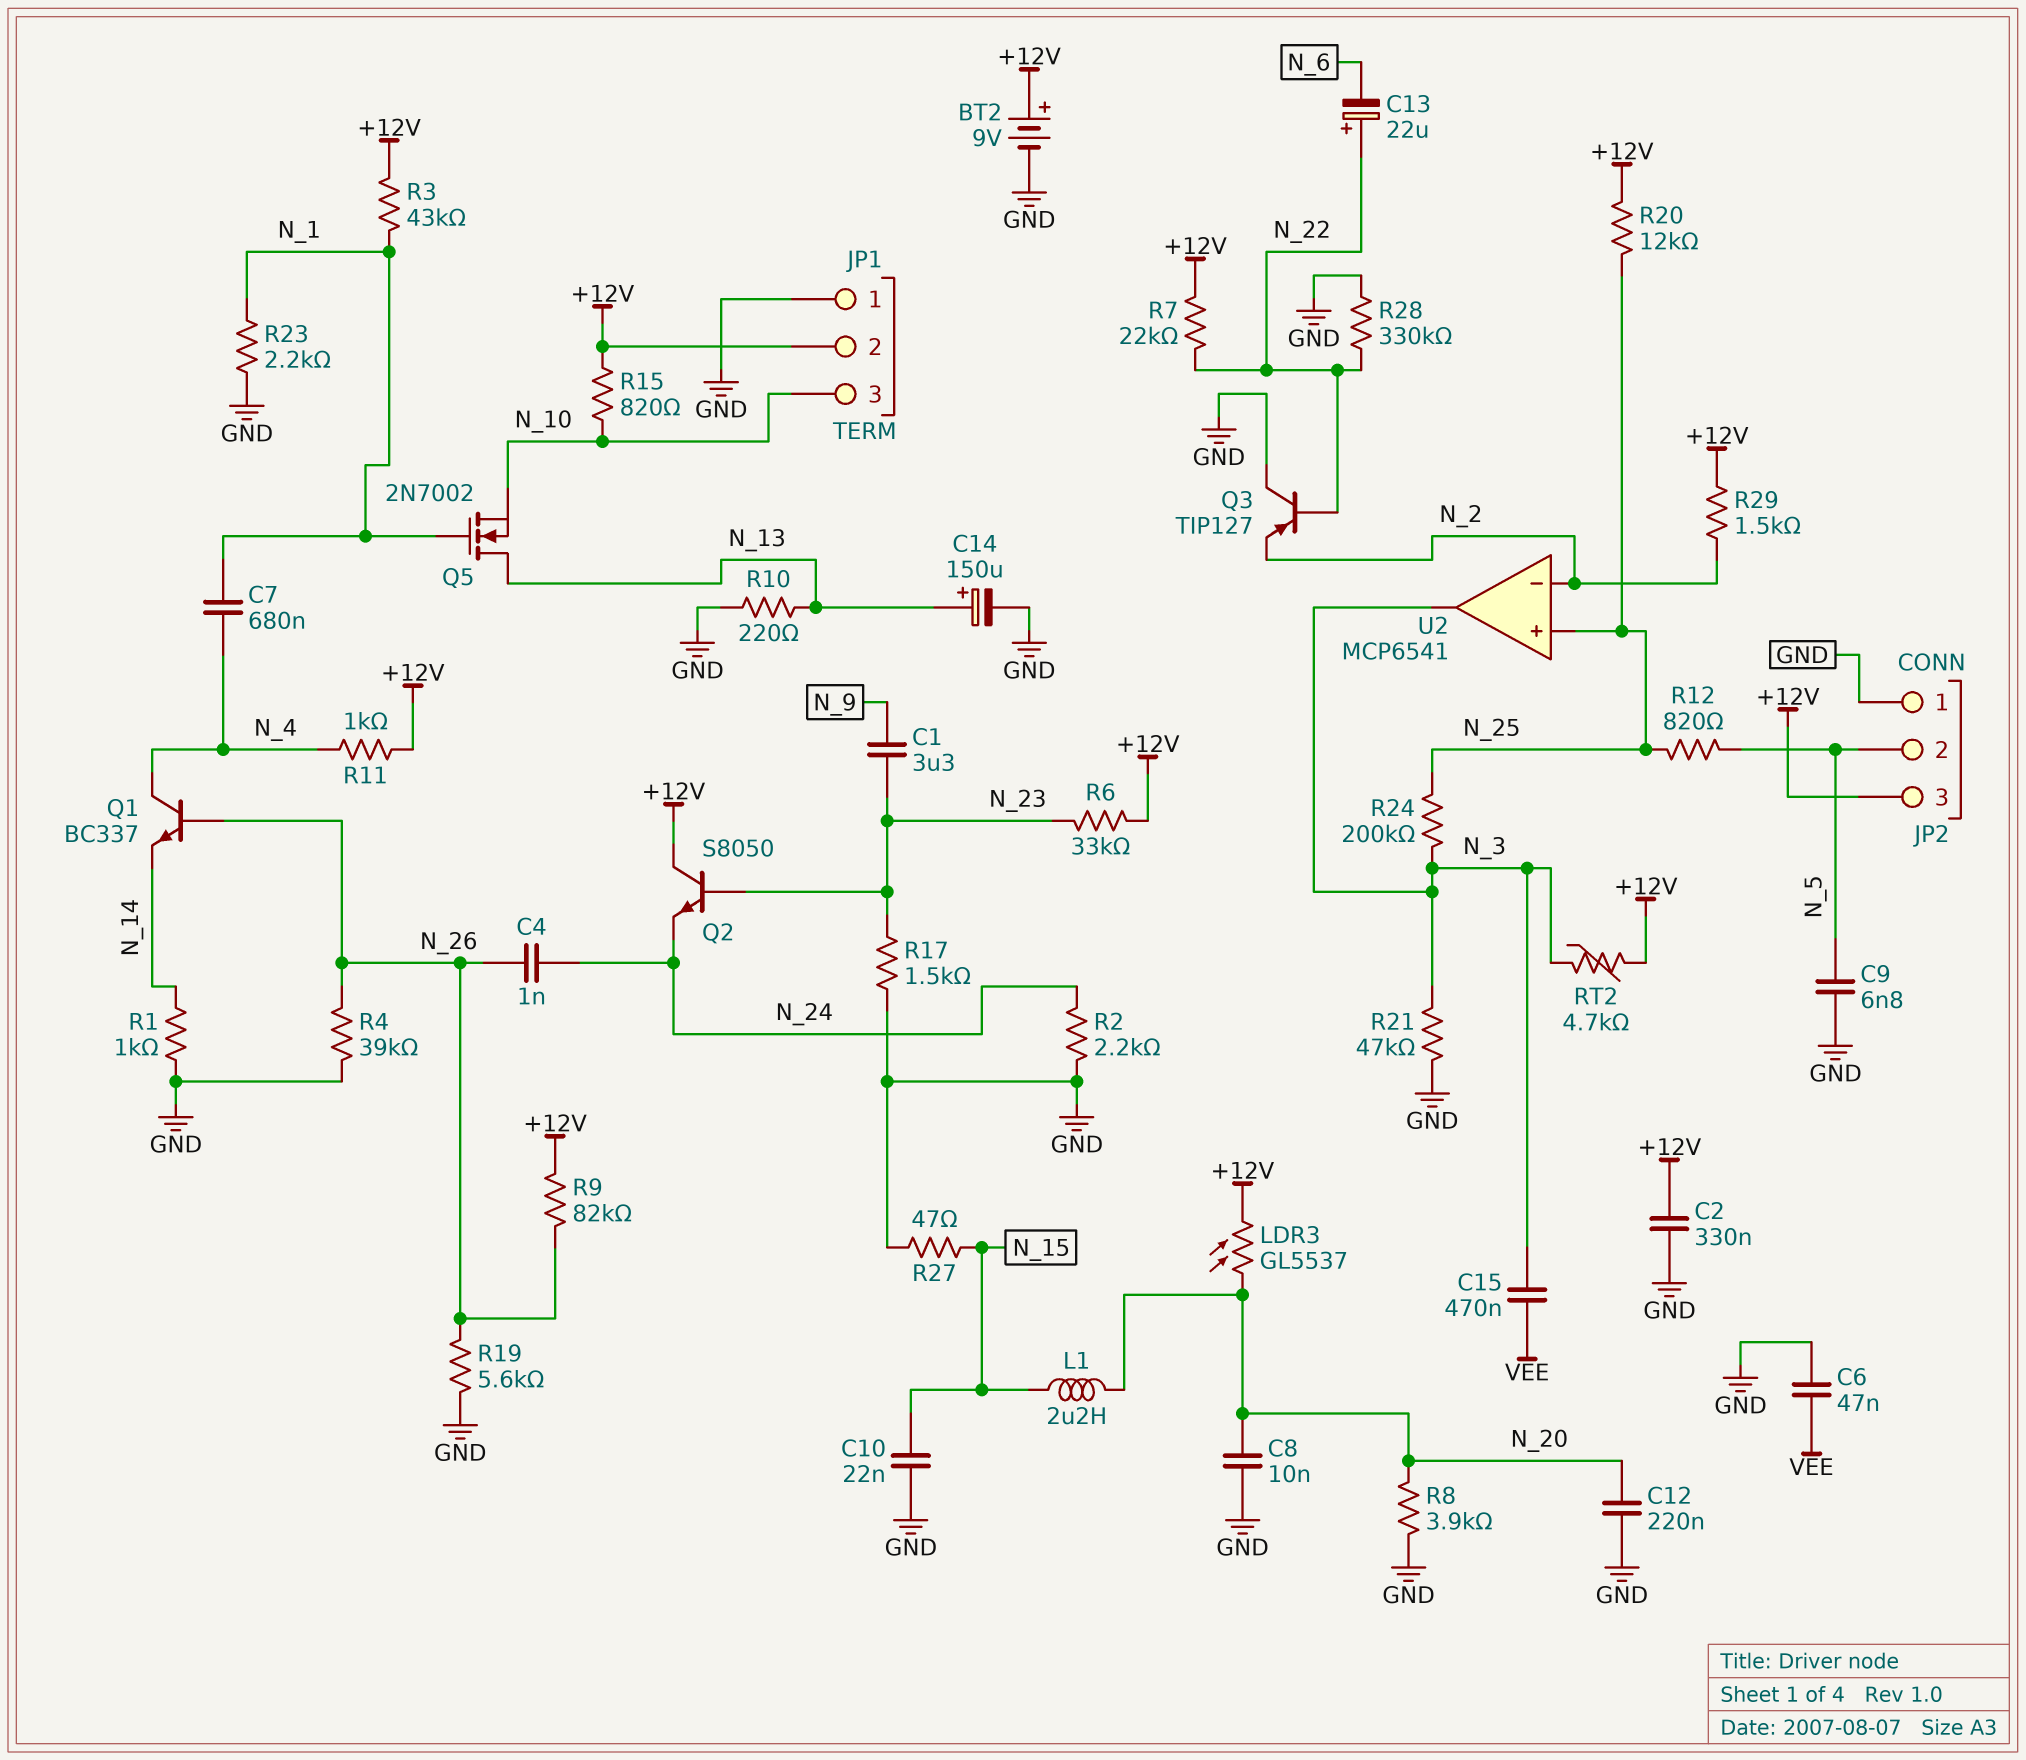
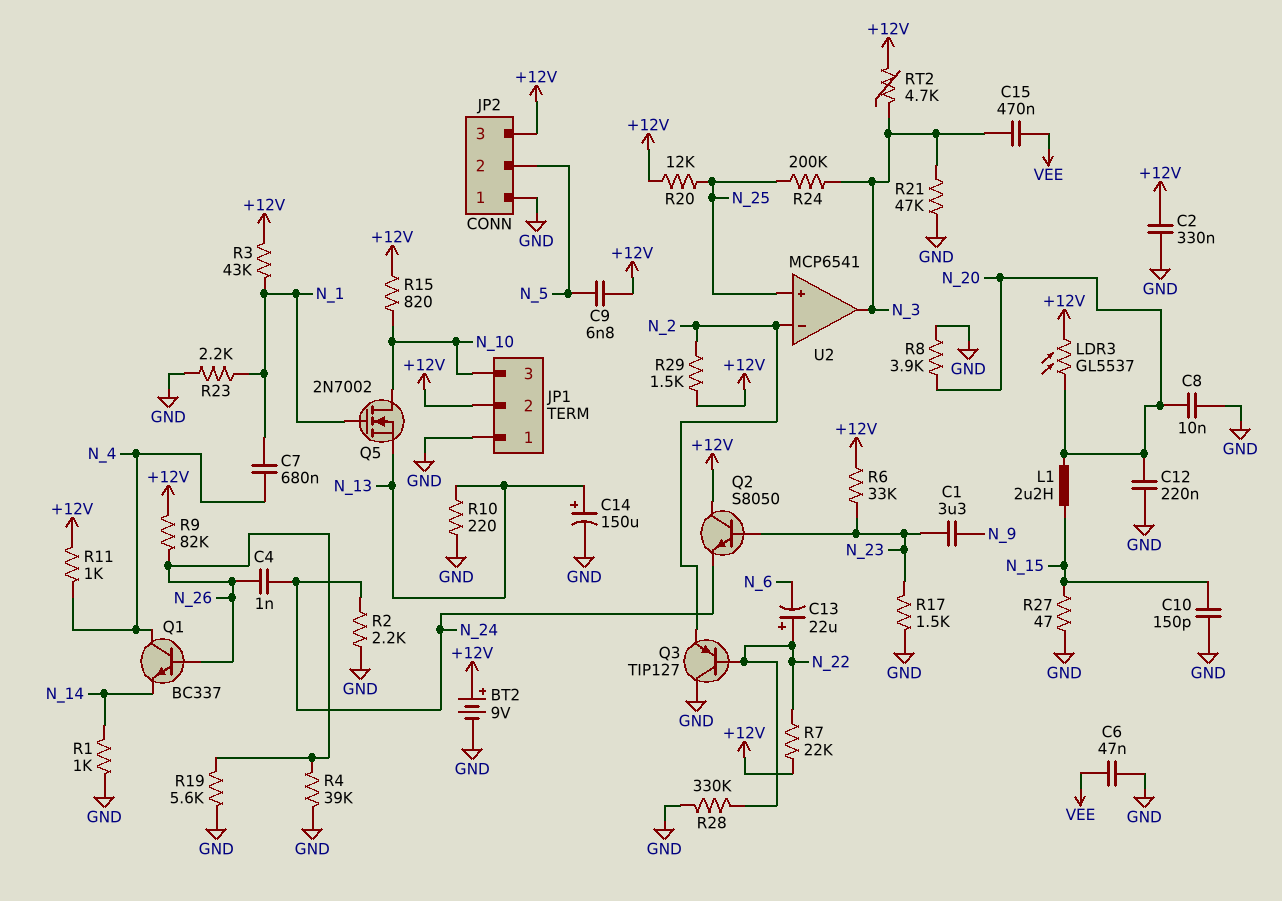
C9: 6.8nF (GND, N_5) -> 6.8nF (+12V, N_5)
C10: 22nF (GND, N_15) -> 150pF (GND, N_15)
Q5: NMOS 2N7002 (G N_1, D N_13, S N_10) -> NMOS 2N7002 (G N_1, D N_10, S N_13)
R12: 820 (N_5, N_25) -> none

